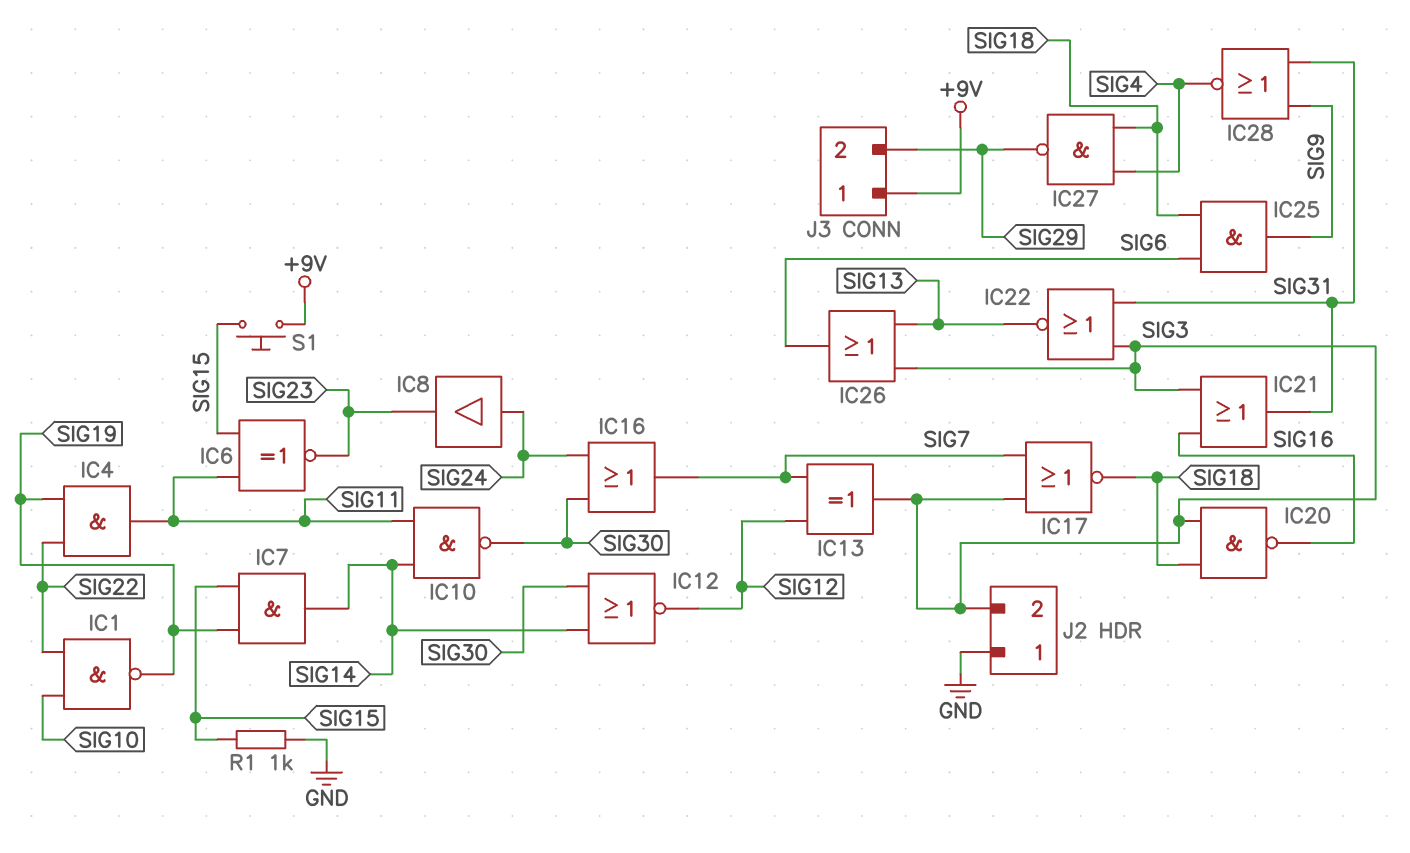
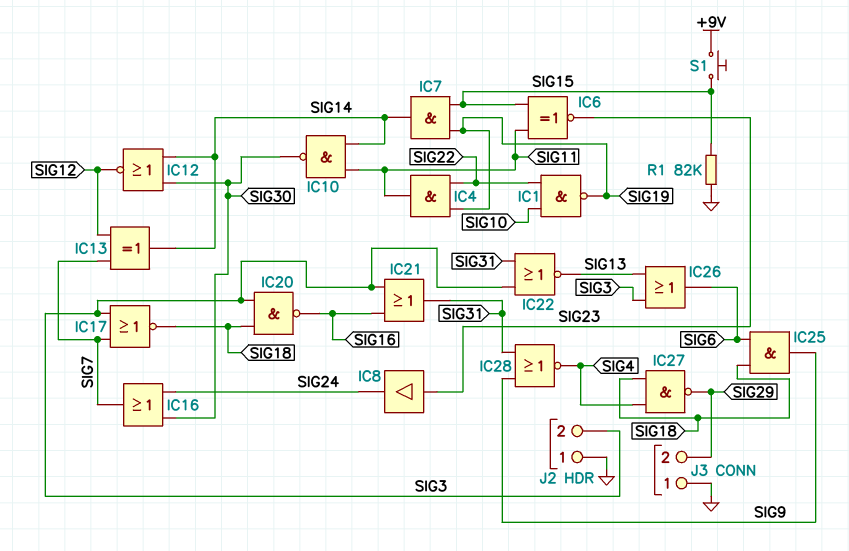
IC8: buffer (in SIG24, out SIG23) -> buffer (in SIG23, out SIG24)
IC13: XOR (in SIG7, in SIG12, out SIG3) -> XOR (in SIG7, in SIG12, out SIG14)
J3 pin 1: +9V -> GND
R1: 1k (GND, SIG15) -> 82k (GND, SIG15)

